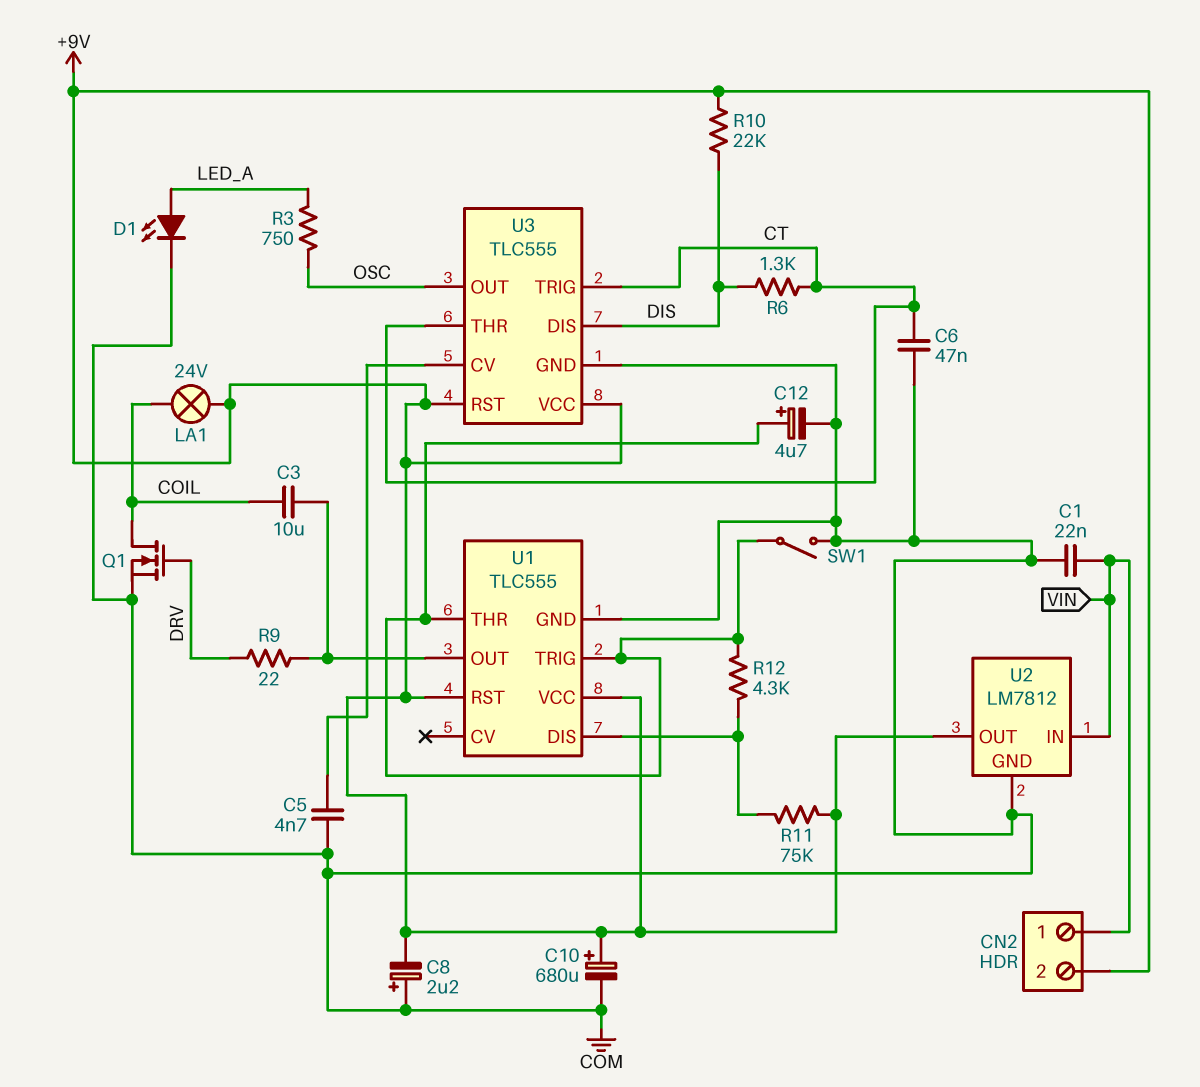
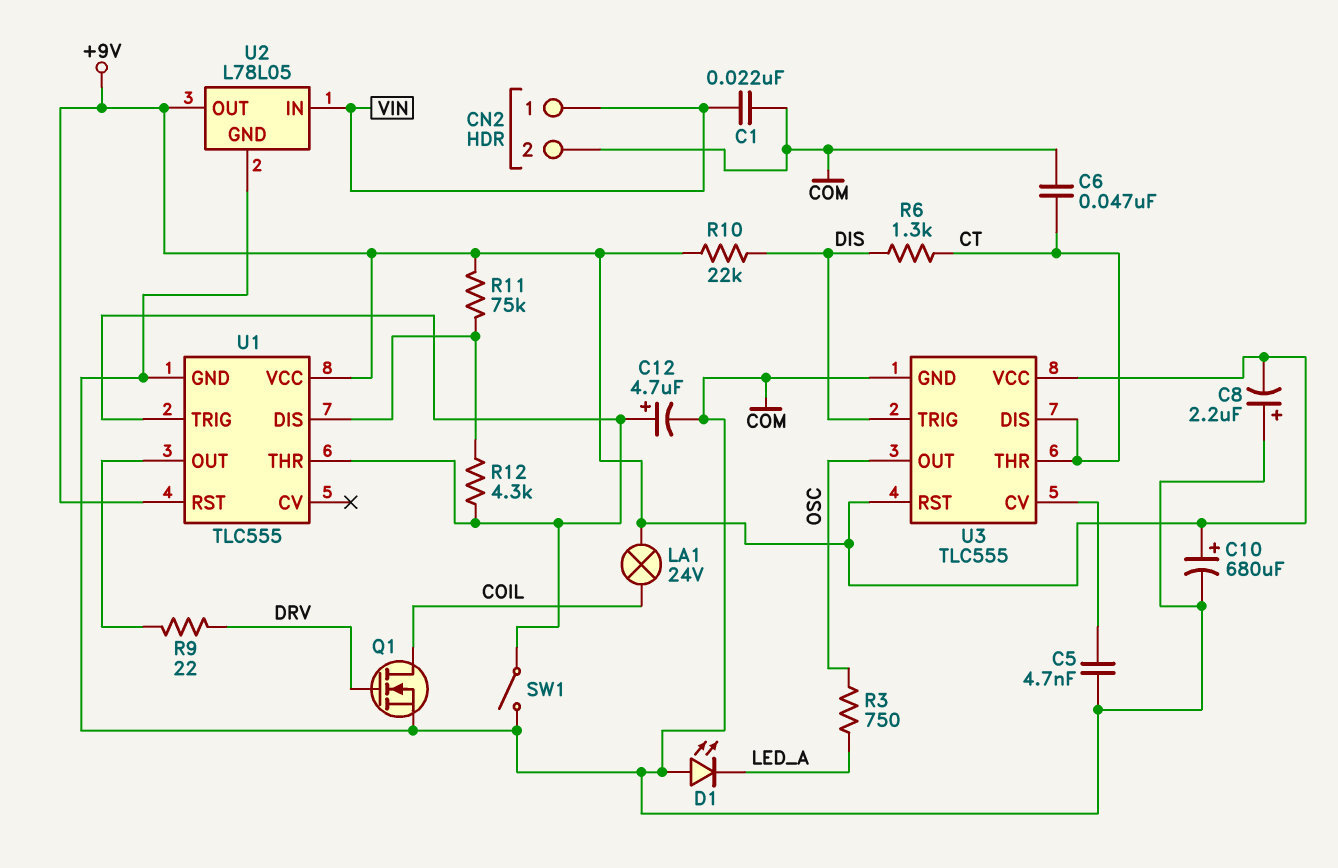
C3: 10uF (COIL, U1/OUT) -> none
CN2 pin 2: +9V -> COM
D1: LED (A LED_A, K COM) -> LED (A COM, K LED_A)
U2: LM7812 -> L78L05
U3 pin DIS: DIS -> CT
U3 pin TRIG: CT -> DIS

